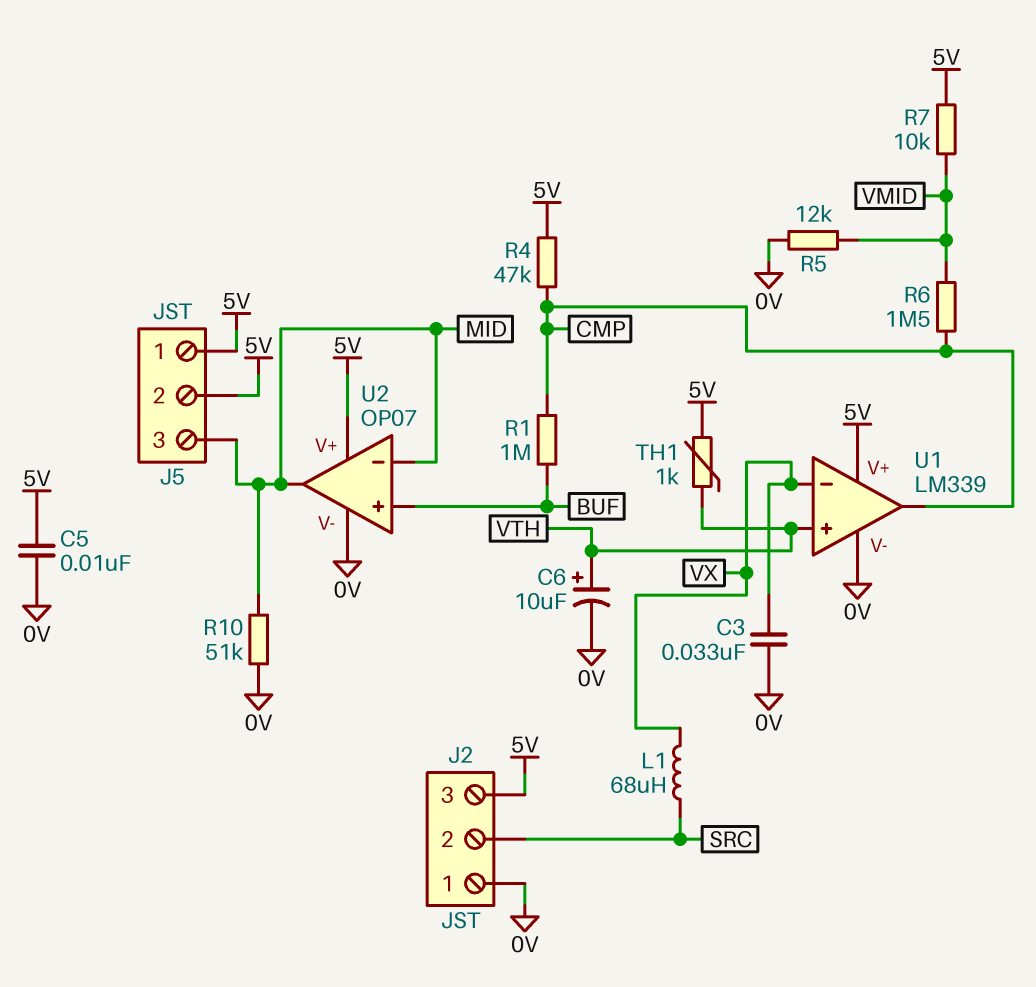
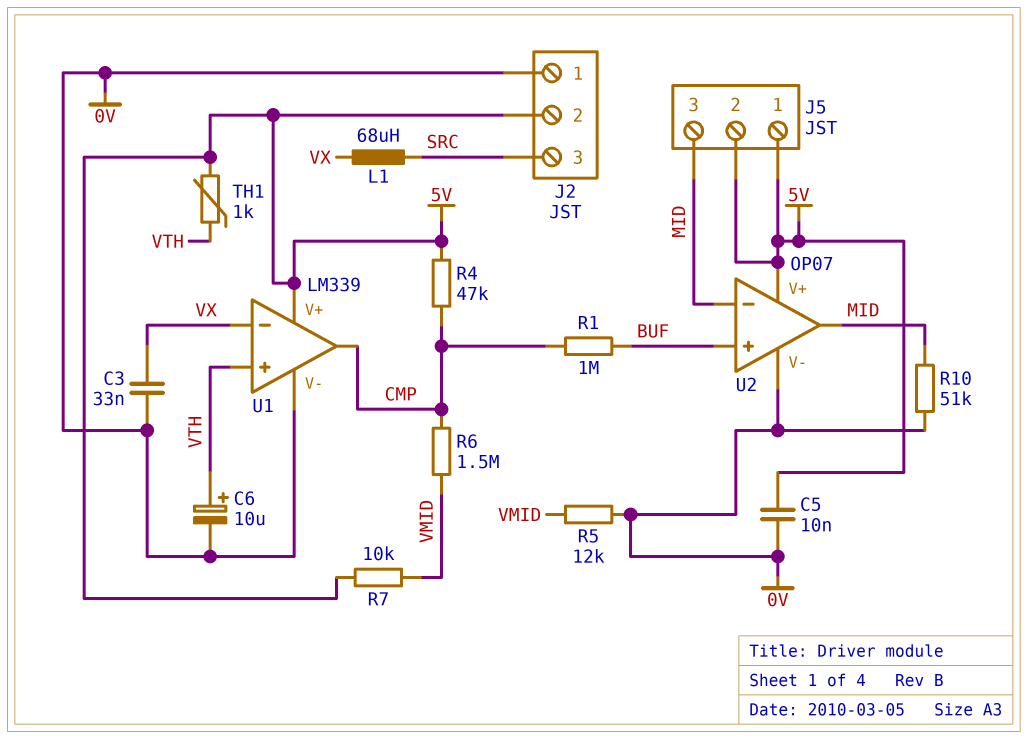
J2 pin 2: SRC -> 5V
J2 pin 3: 5V -> SRC

